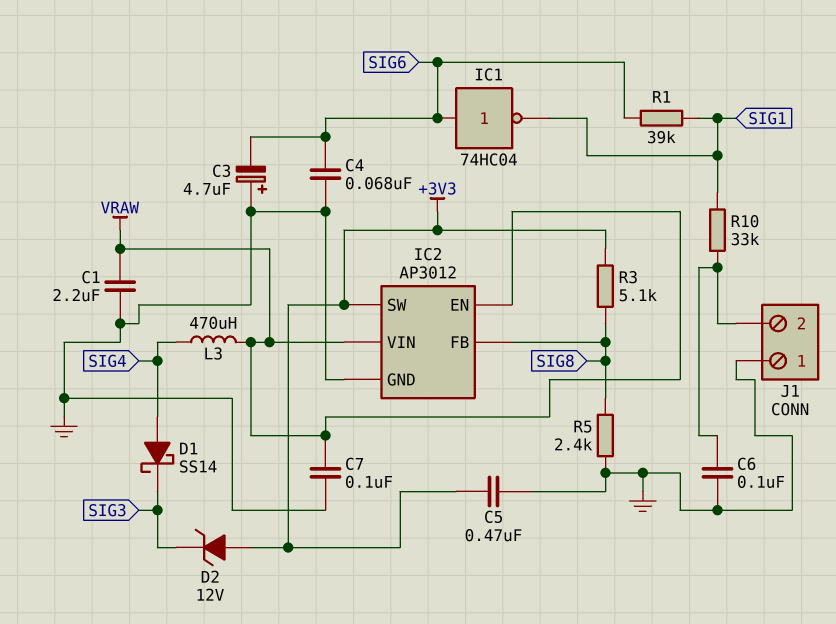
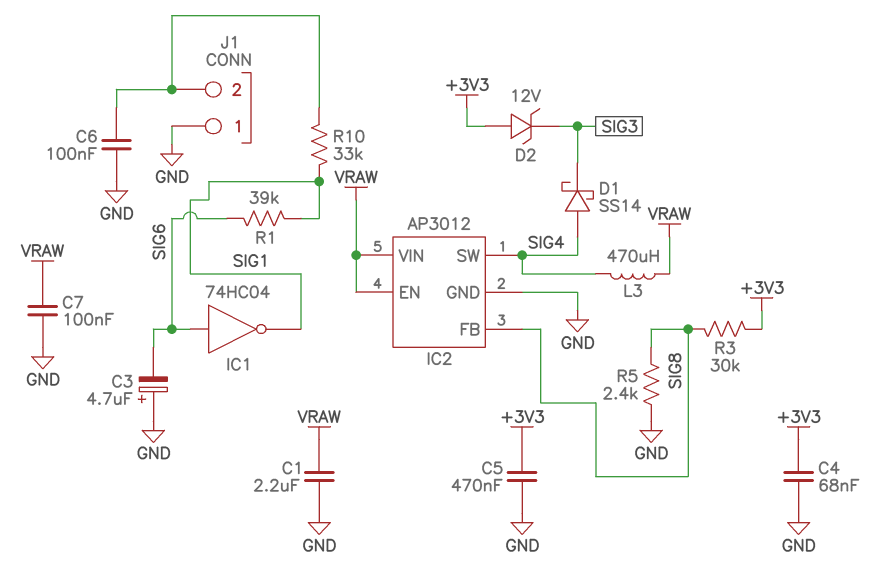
C4: 68nF (GND, SIG6) -> 68nF (+3V3, GND)
IC2 pin SW: +3V3 -> SIG4
R3: 5.1k (+3V3, SIG8) -> 30k (+3V3, SIG8)

